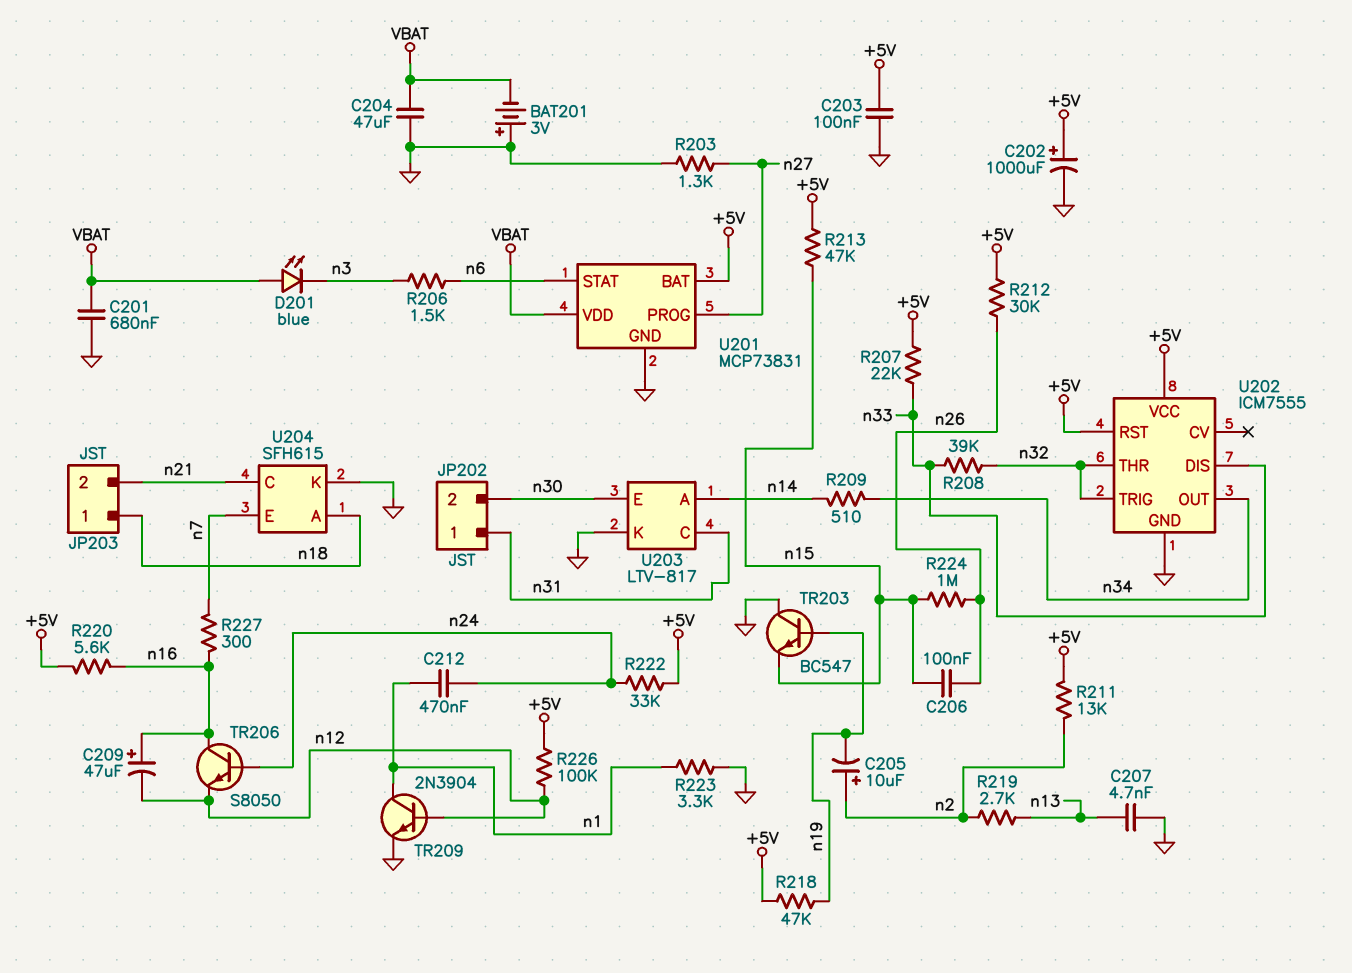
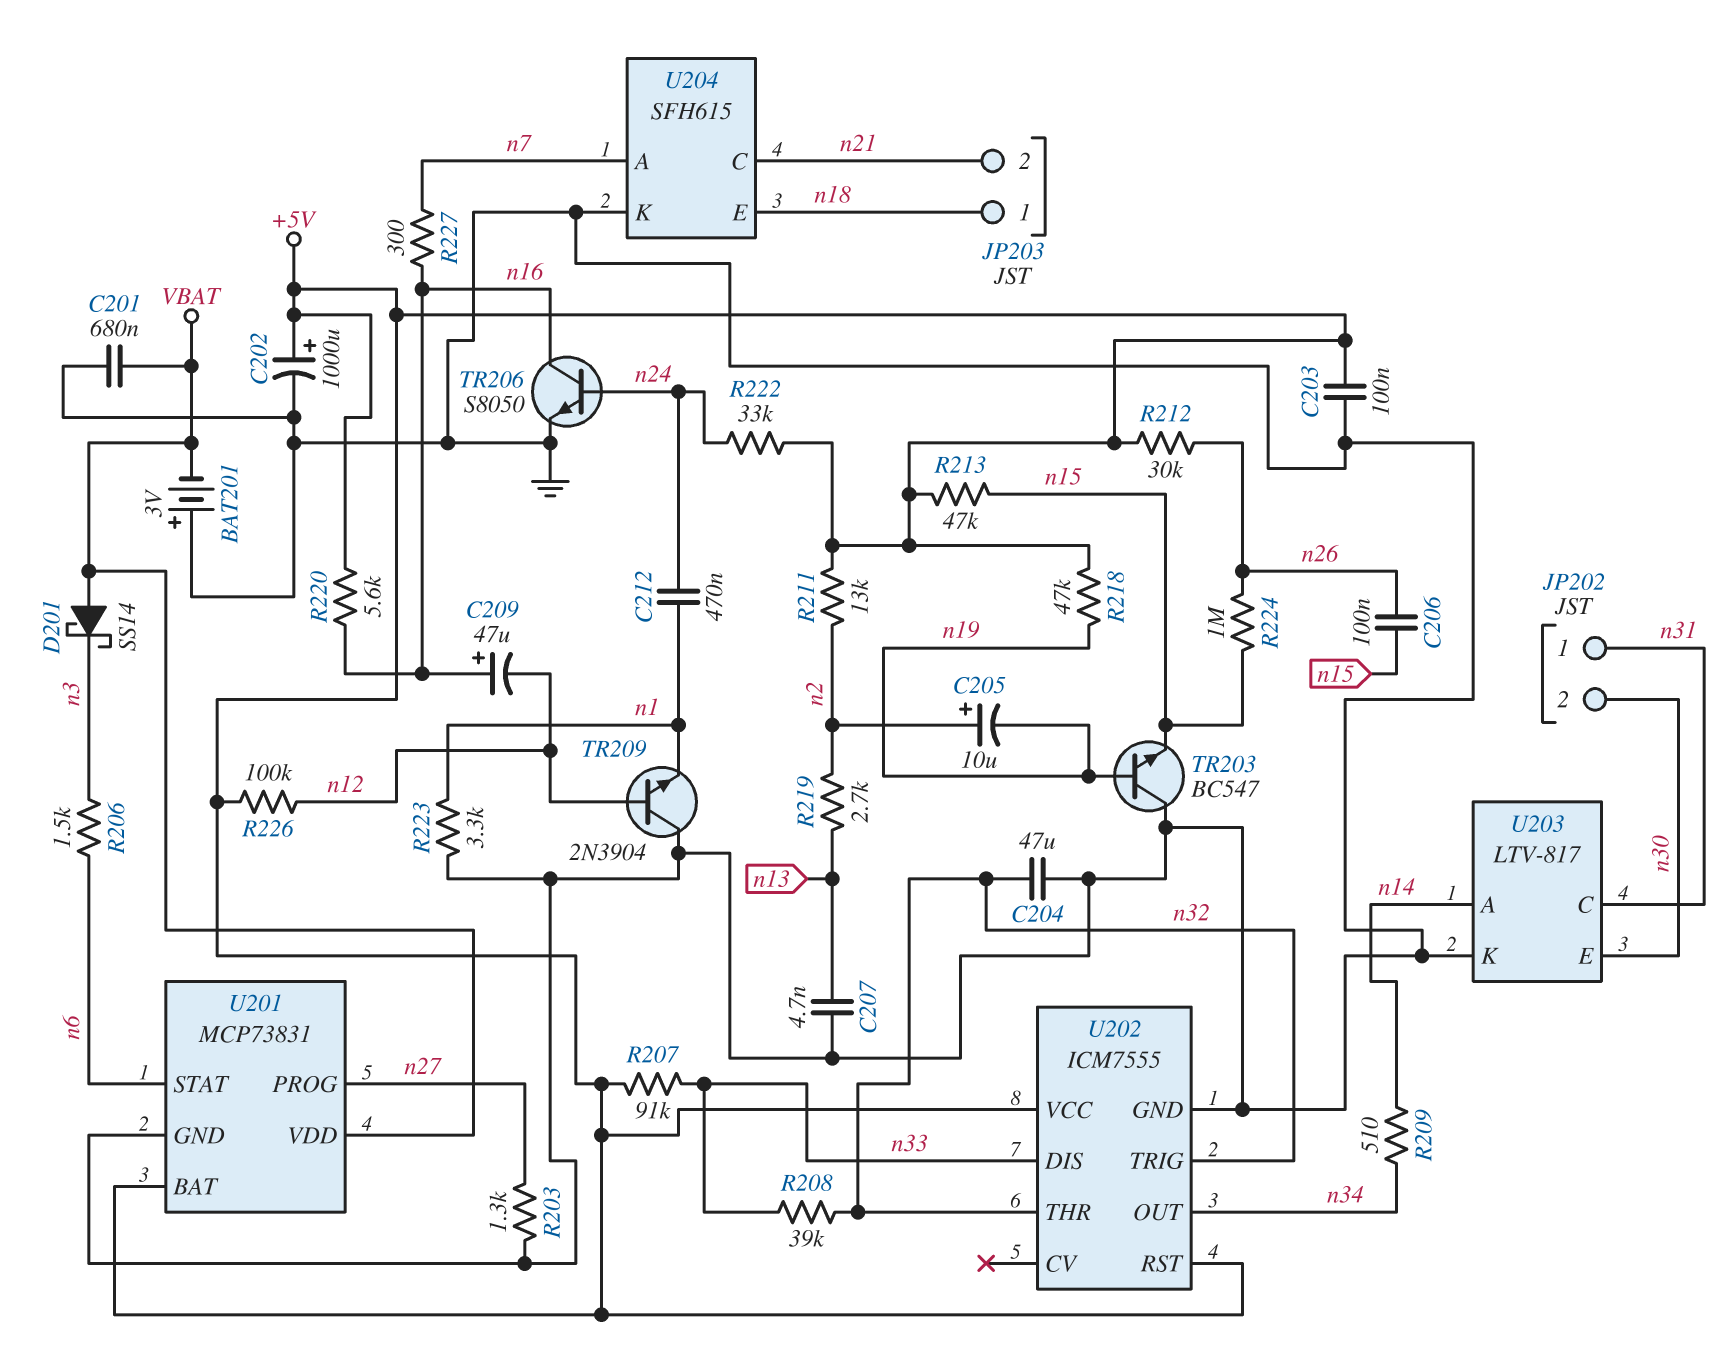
C204: 47uF (GND, VBAT) -> 47uF (GND, n32)
D201: LED blue (A VBAT, K n3) -> schottky SS14 (A VBAT, K n3)
R207: 22k (+5V, n33) -> 91k (+5V, n33)
TR206: NPN S8050 (B n24, C n16, E n12) -> NPN S8050 (B n24, C n16, E GND)
TR209: NPN 2N3904 (B n12, C n1, E GND) -> NPN 2N3904 (B n12, C GND, E n1)
U204 pin A: n18 -> n7
U204 pin E: n7 -> n18

